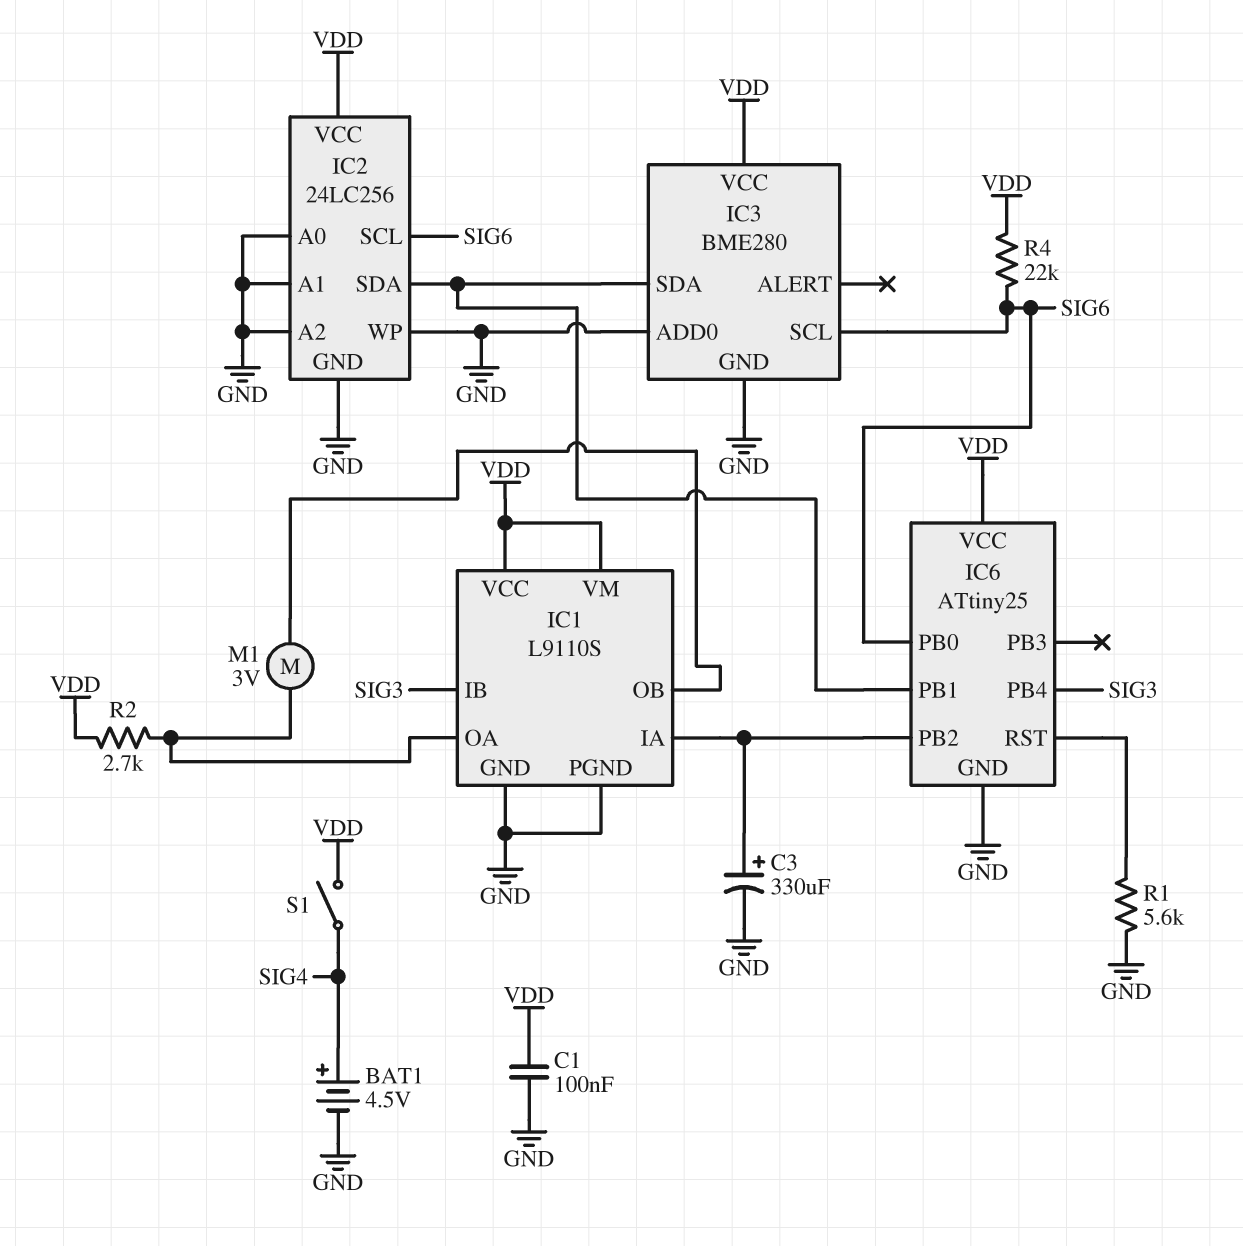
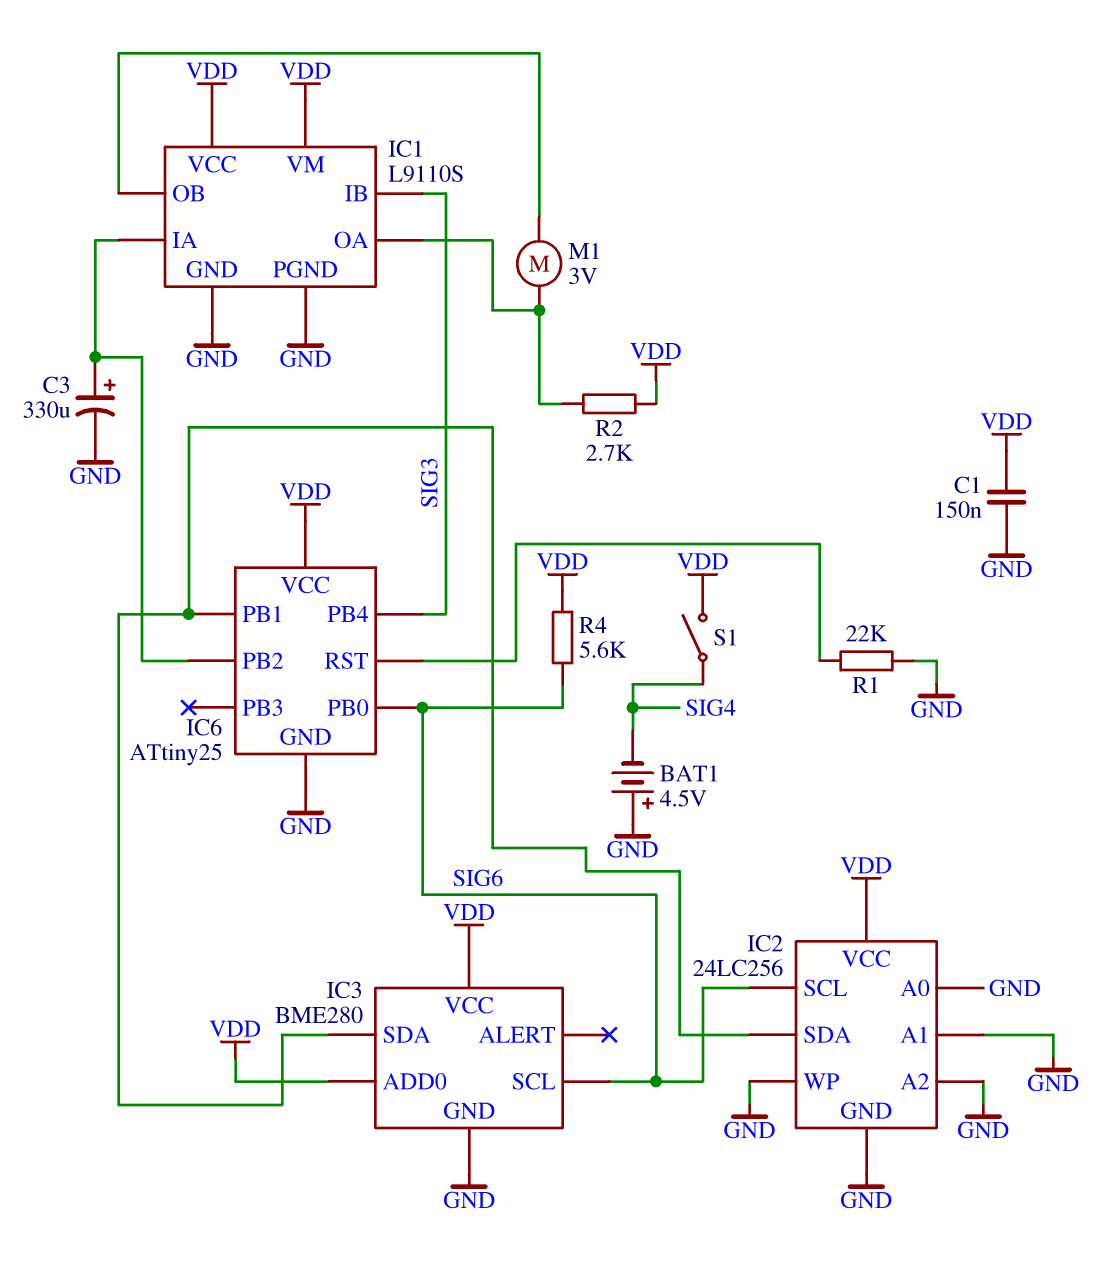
BAT1: 4.5V (plus SIG4, minus GND) -> 4.5V (plus GND, minus SIG4)
C1: 100nF (GND, VDD) -> 150nF (GND, VDD)
IC3 pin ADD0: GND -> VDD
R1: 5.6k (GND, IC6/RST) -> 22k (GND, IC6/RST)
R4: 22k (SIG6, VDD) -> 5.6k (SIG6, VDD)

